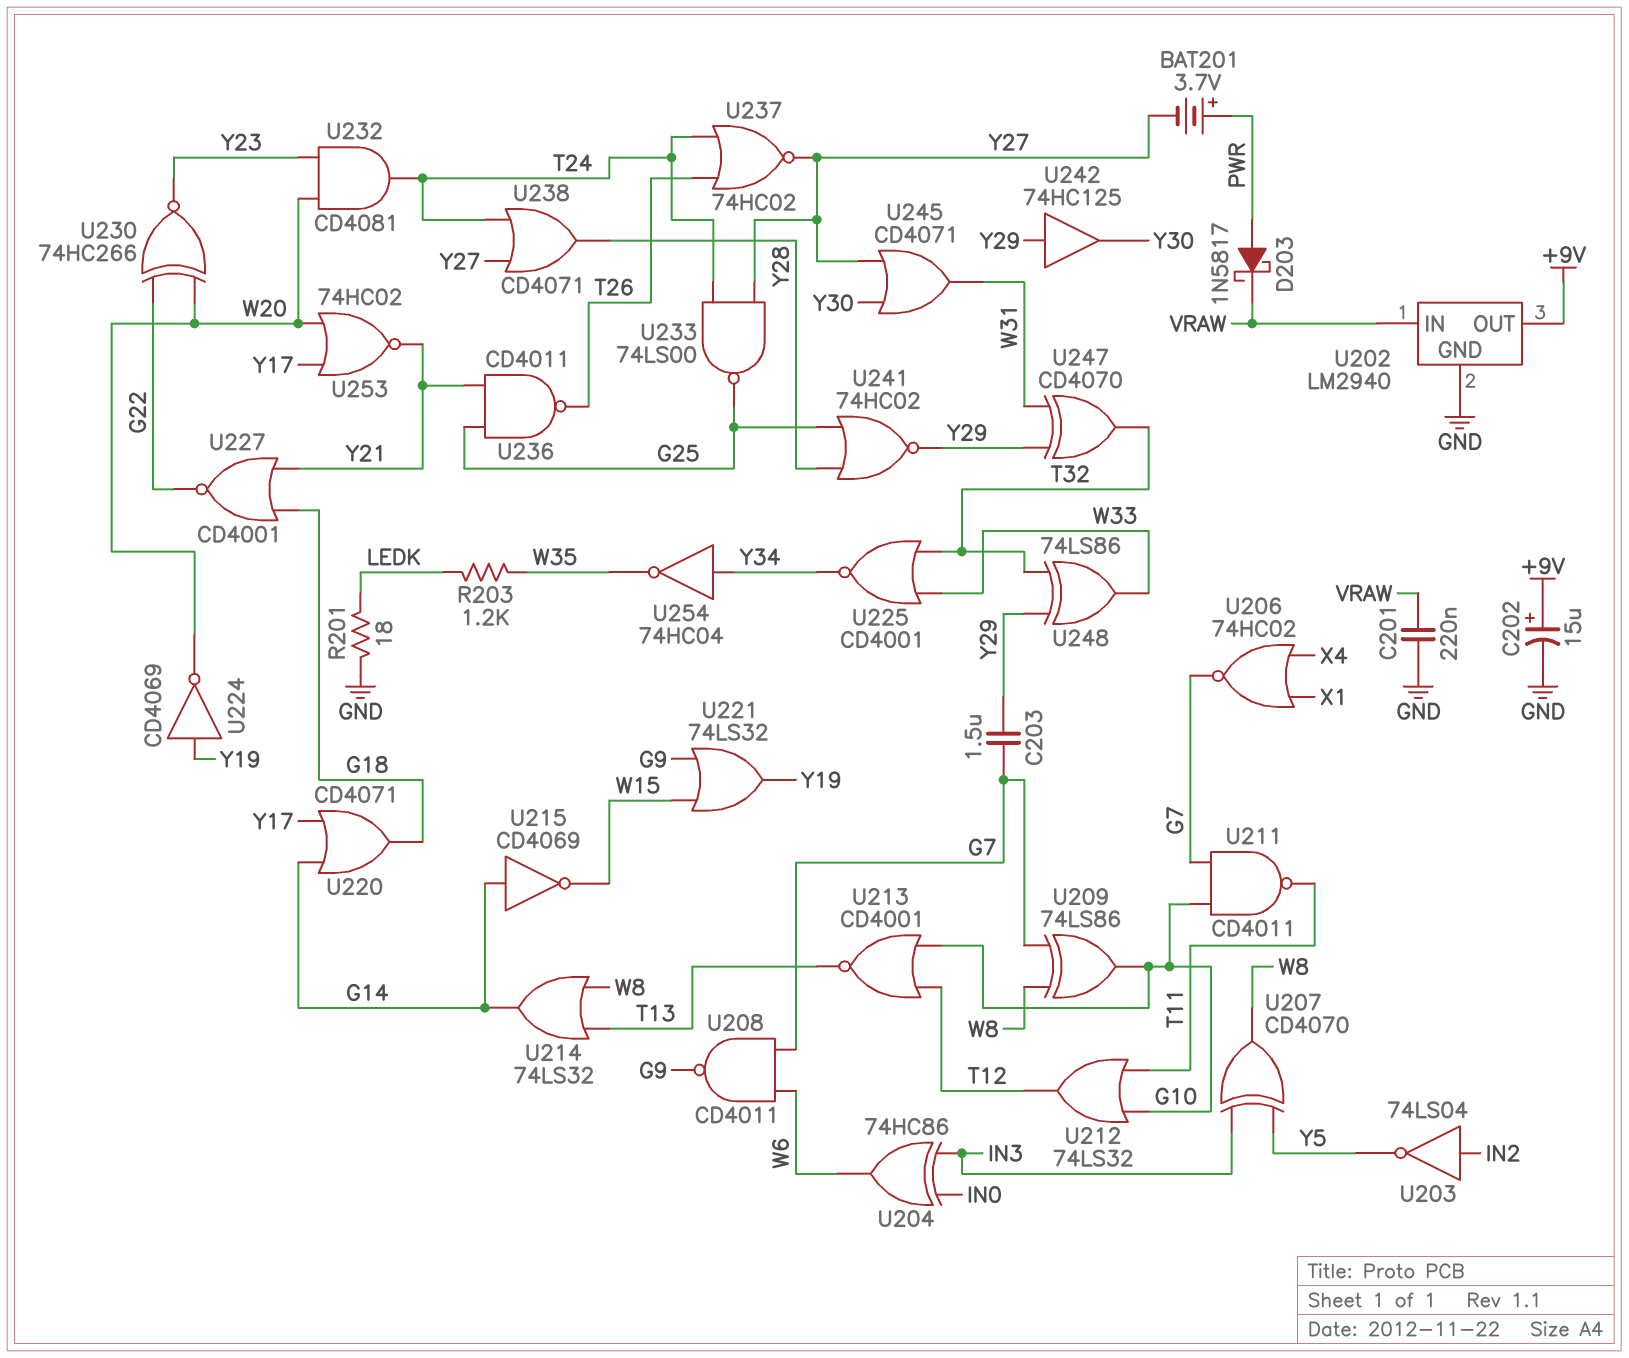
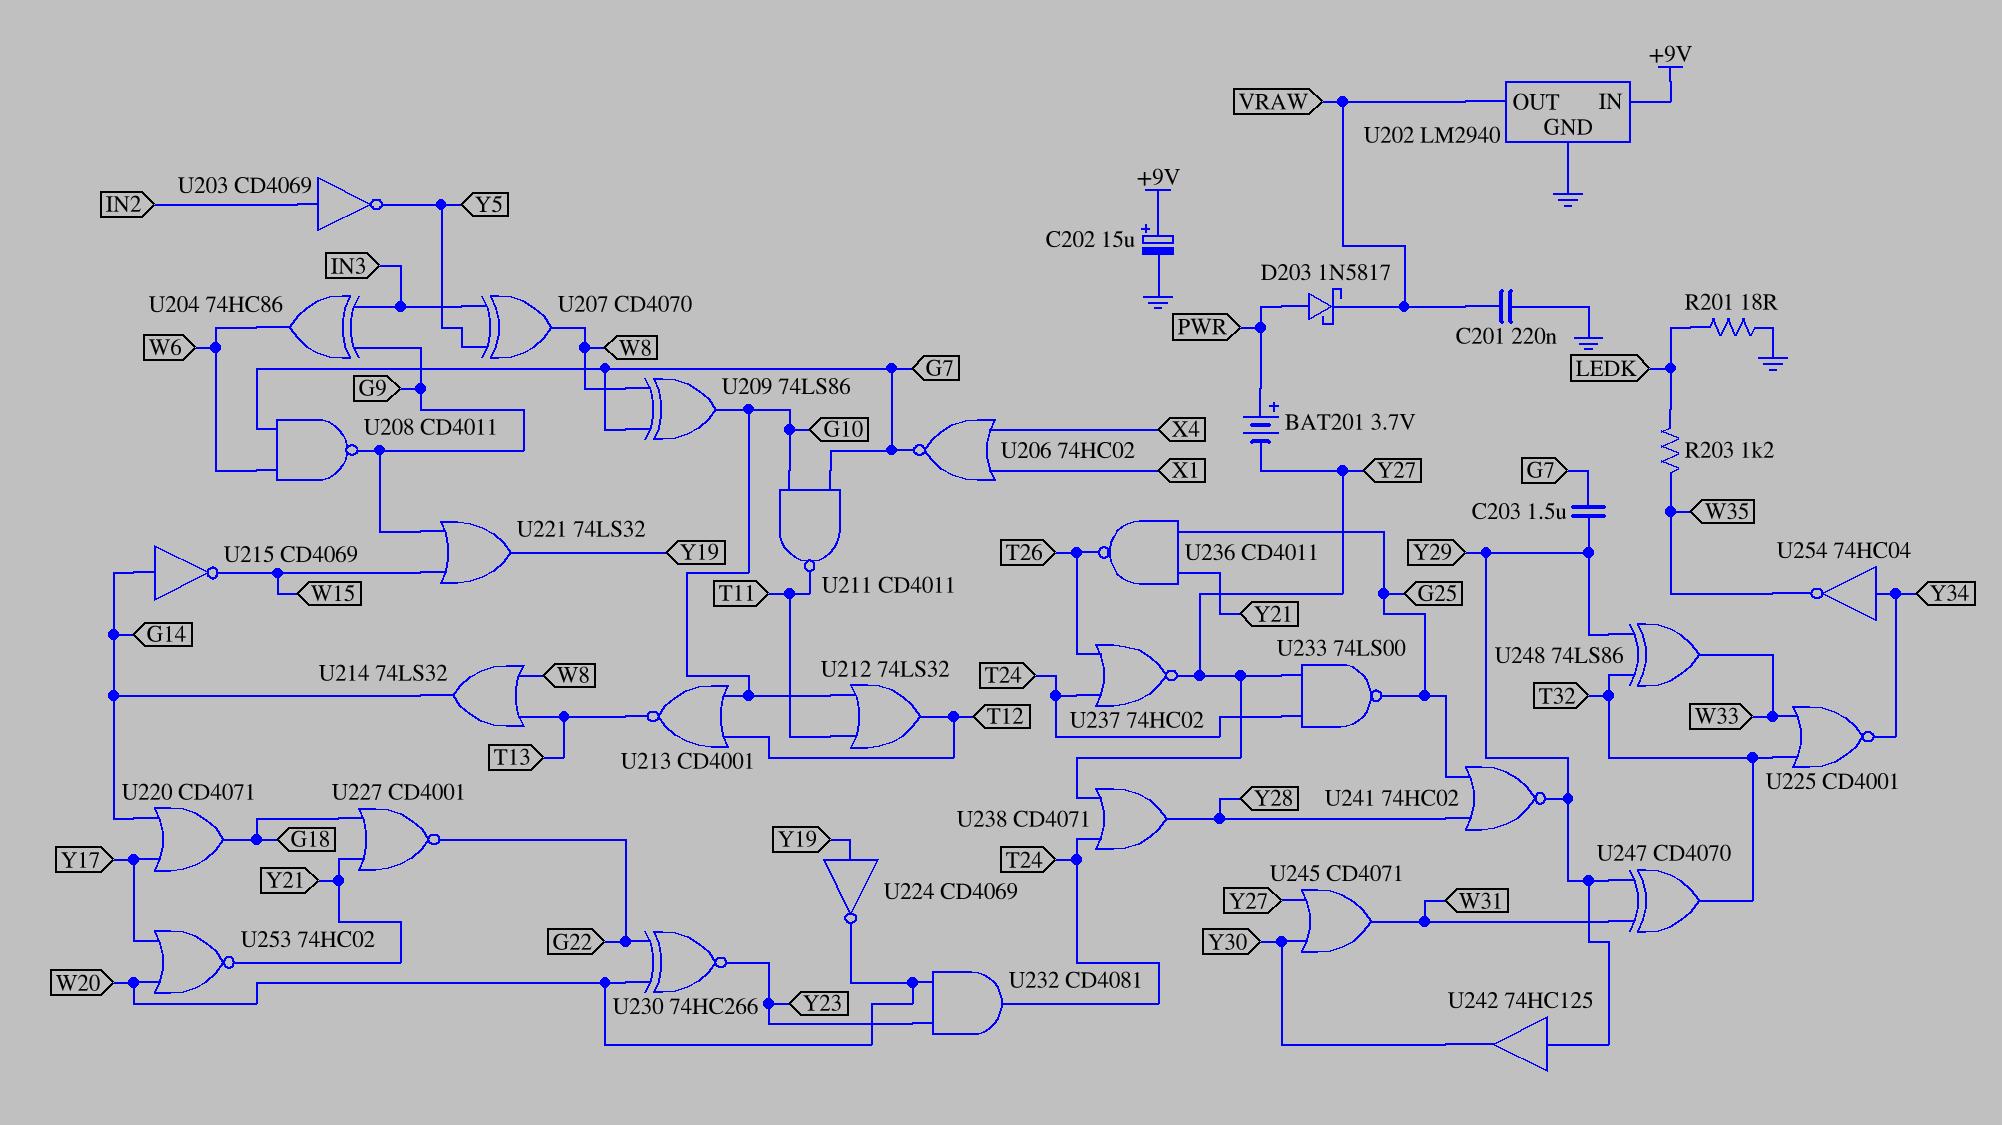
U202 pin IN: VRAW -> +9V
U202 pin OUT: +9V -> VRAW
U203: NOT 74LS04 (in IN2, out Y5) -> NOT CD4069 (in IN2, out Y5)
U204: XOR 74HC86 (in IN0, in IN3, out W6) -> XOR 74HC86 (in G9, in IN3, out W6)

